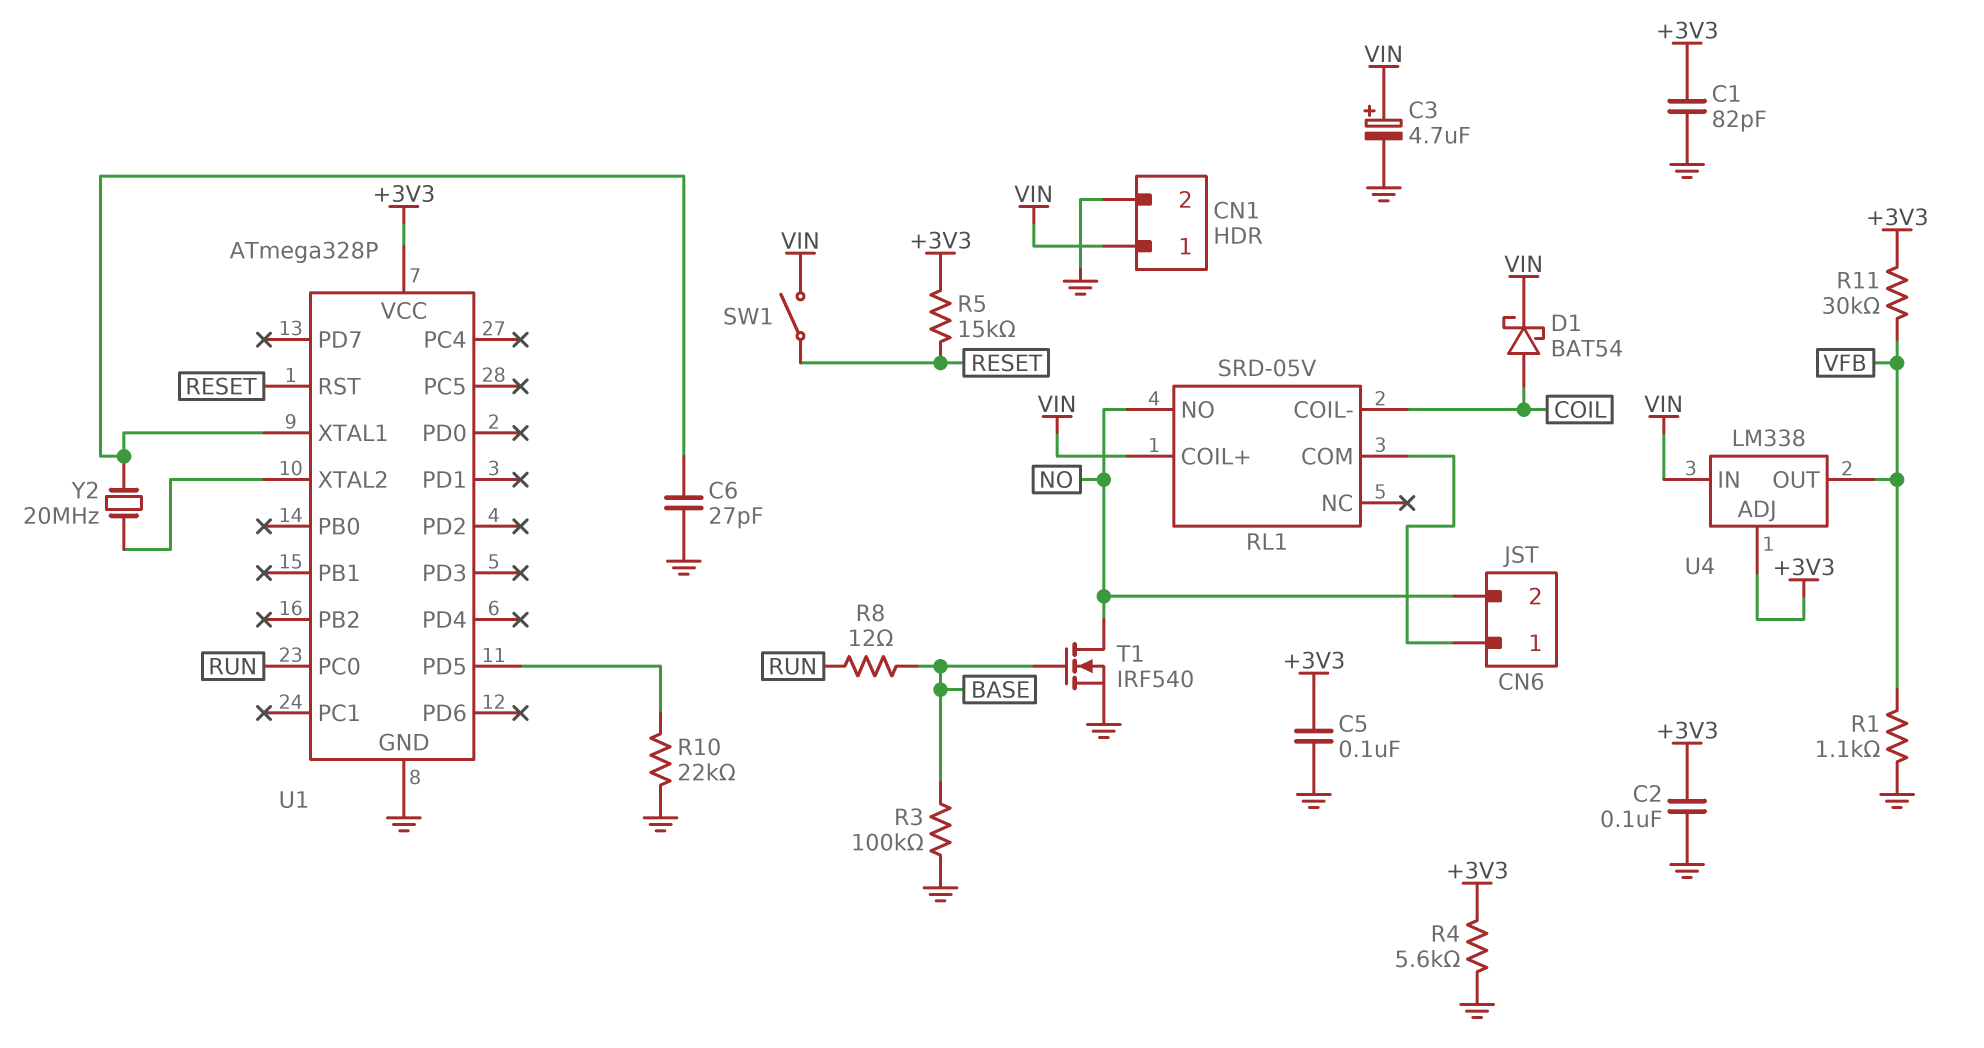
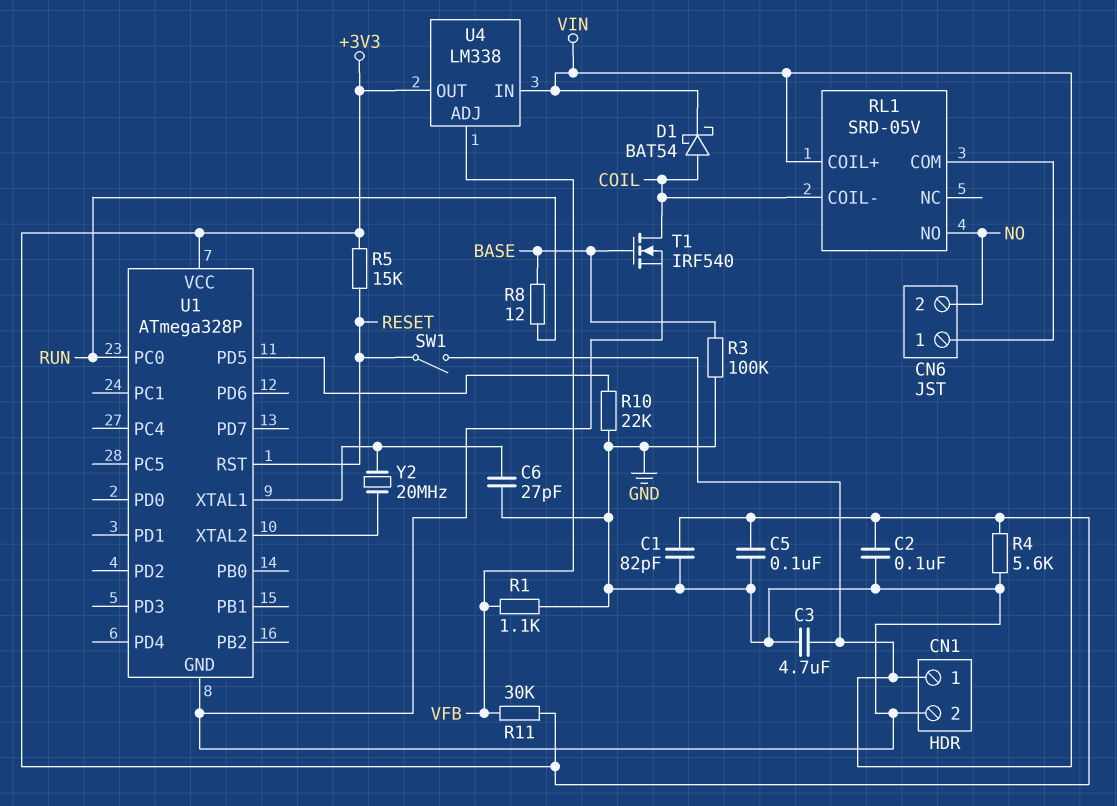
C3: 4.7uF (plus VIN, minus GND) -> 4.7uF (GND, VIN)
T1: NMOS IRF540 (G BASE, D NO, S GND) -> NMOS IRF540 (G BASE, D COIL, S GND)
U4 pin ADJ: +3V3 -> VFB
U4 pin OUT: VFB -> +3V3

